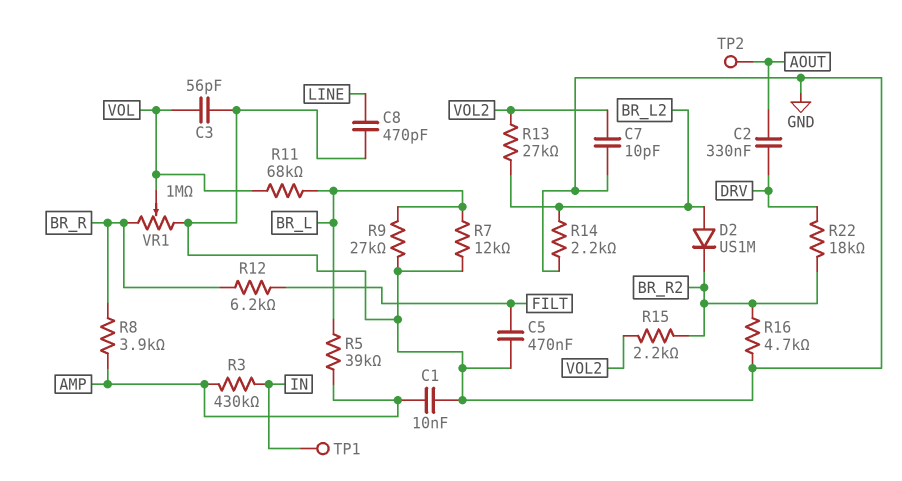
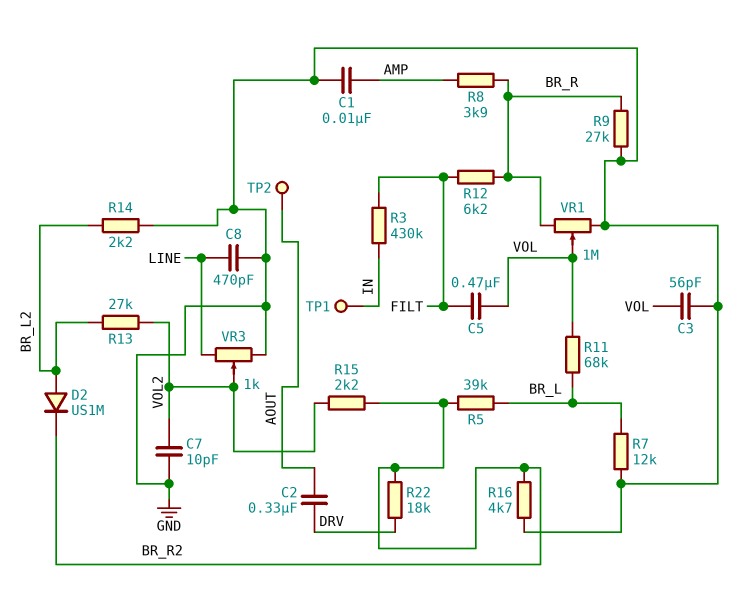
C5: 470nF (FILT, GND) -> 470nF (FILT, VOL)
R3: 430k (AMP, IN) -> 430k (FILT, IN)
R5: 39k (AMP, BR_L) -> 39k (BR_L, BR_R2)
R9: 27k (BR_L, GND) -> 27k (BR_R, GND)
VR3: none -> 1k (GND, LINE, wiper VOL2)

